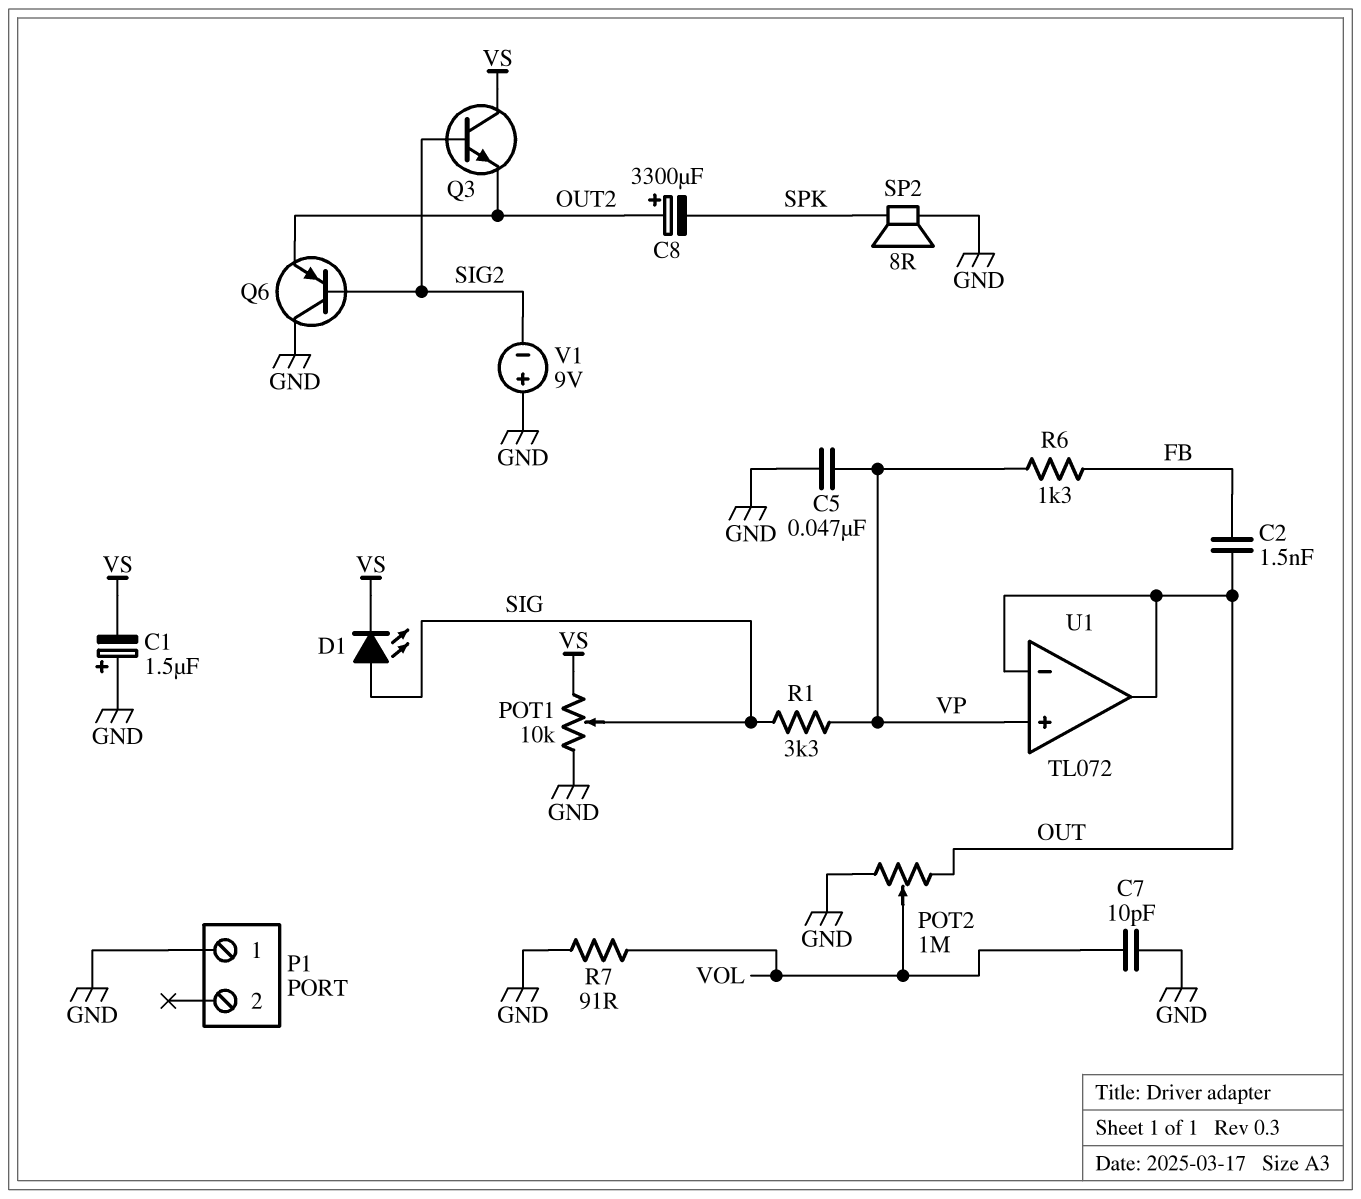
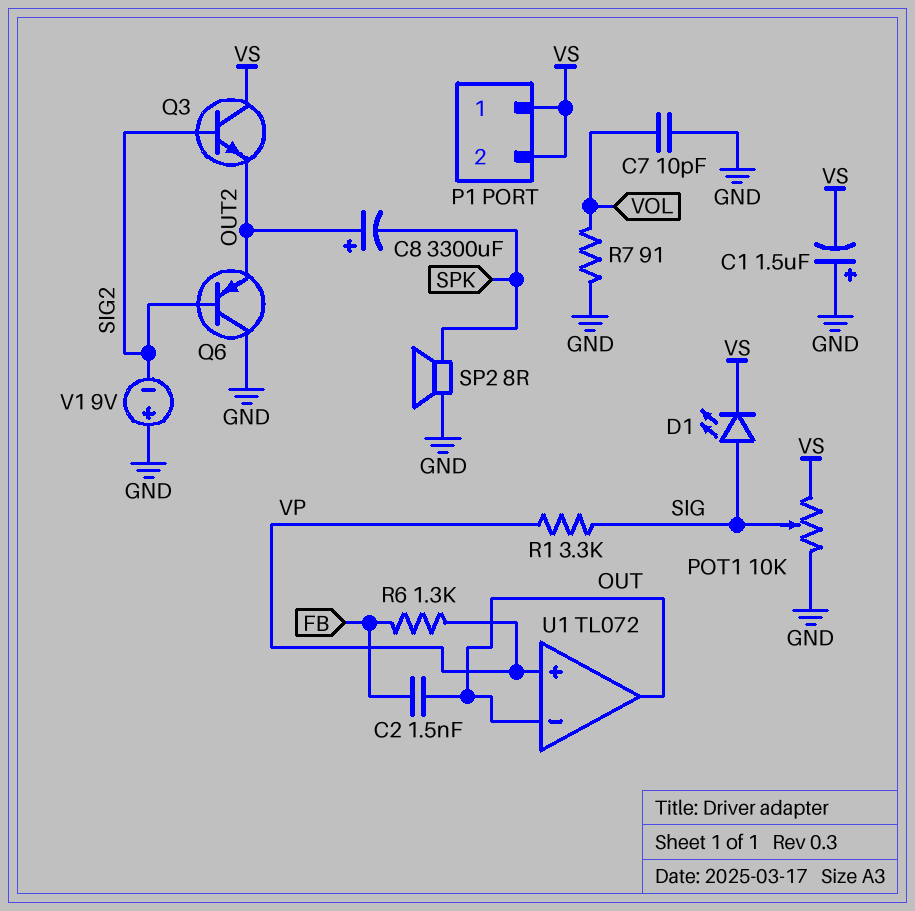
C5: 47nF (GND, VP) -> none
P1 pin 1: GND -> VS
P1 pin 2: none -> VS
POT2: 1M (GND, OUT, wiper VOL) -> none

